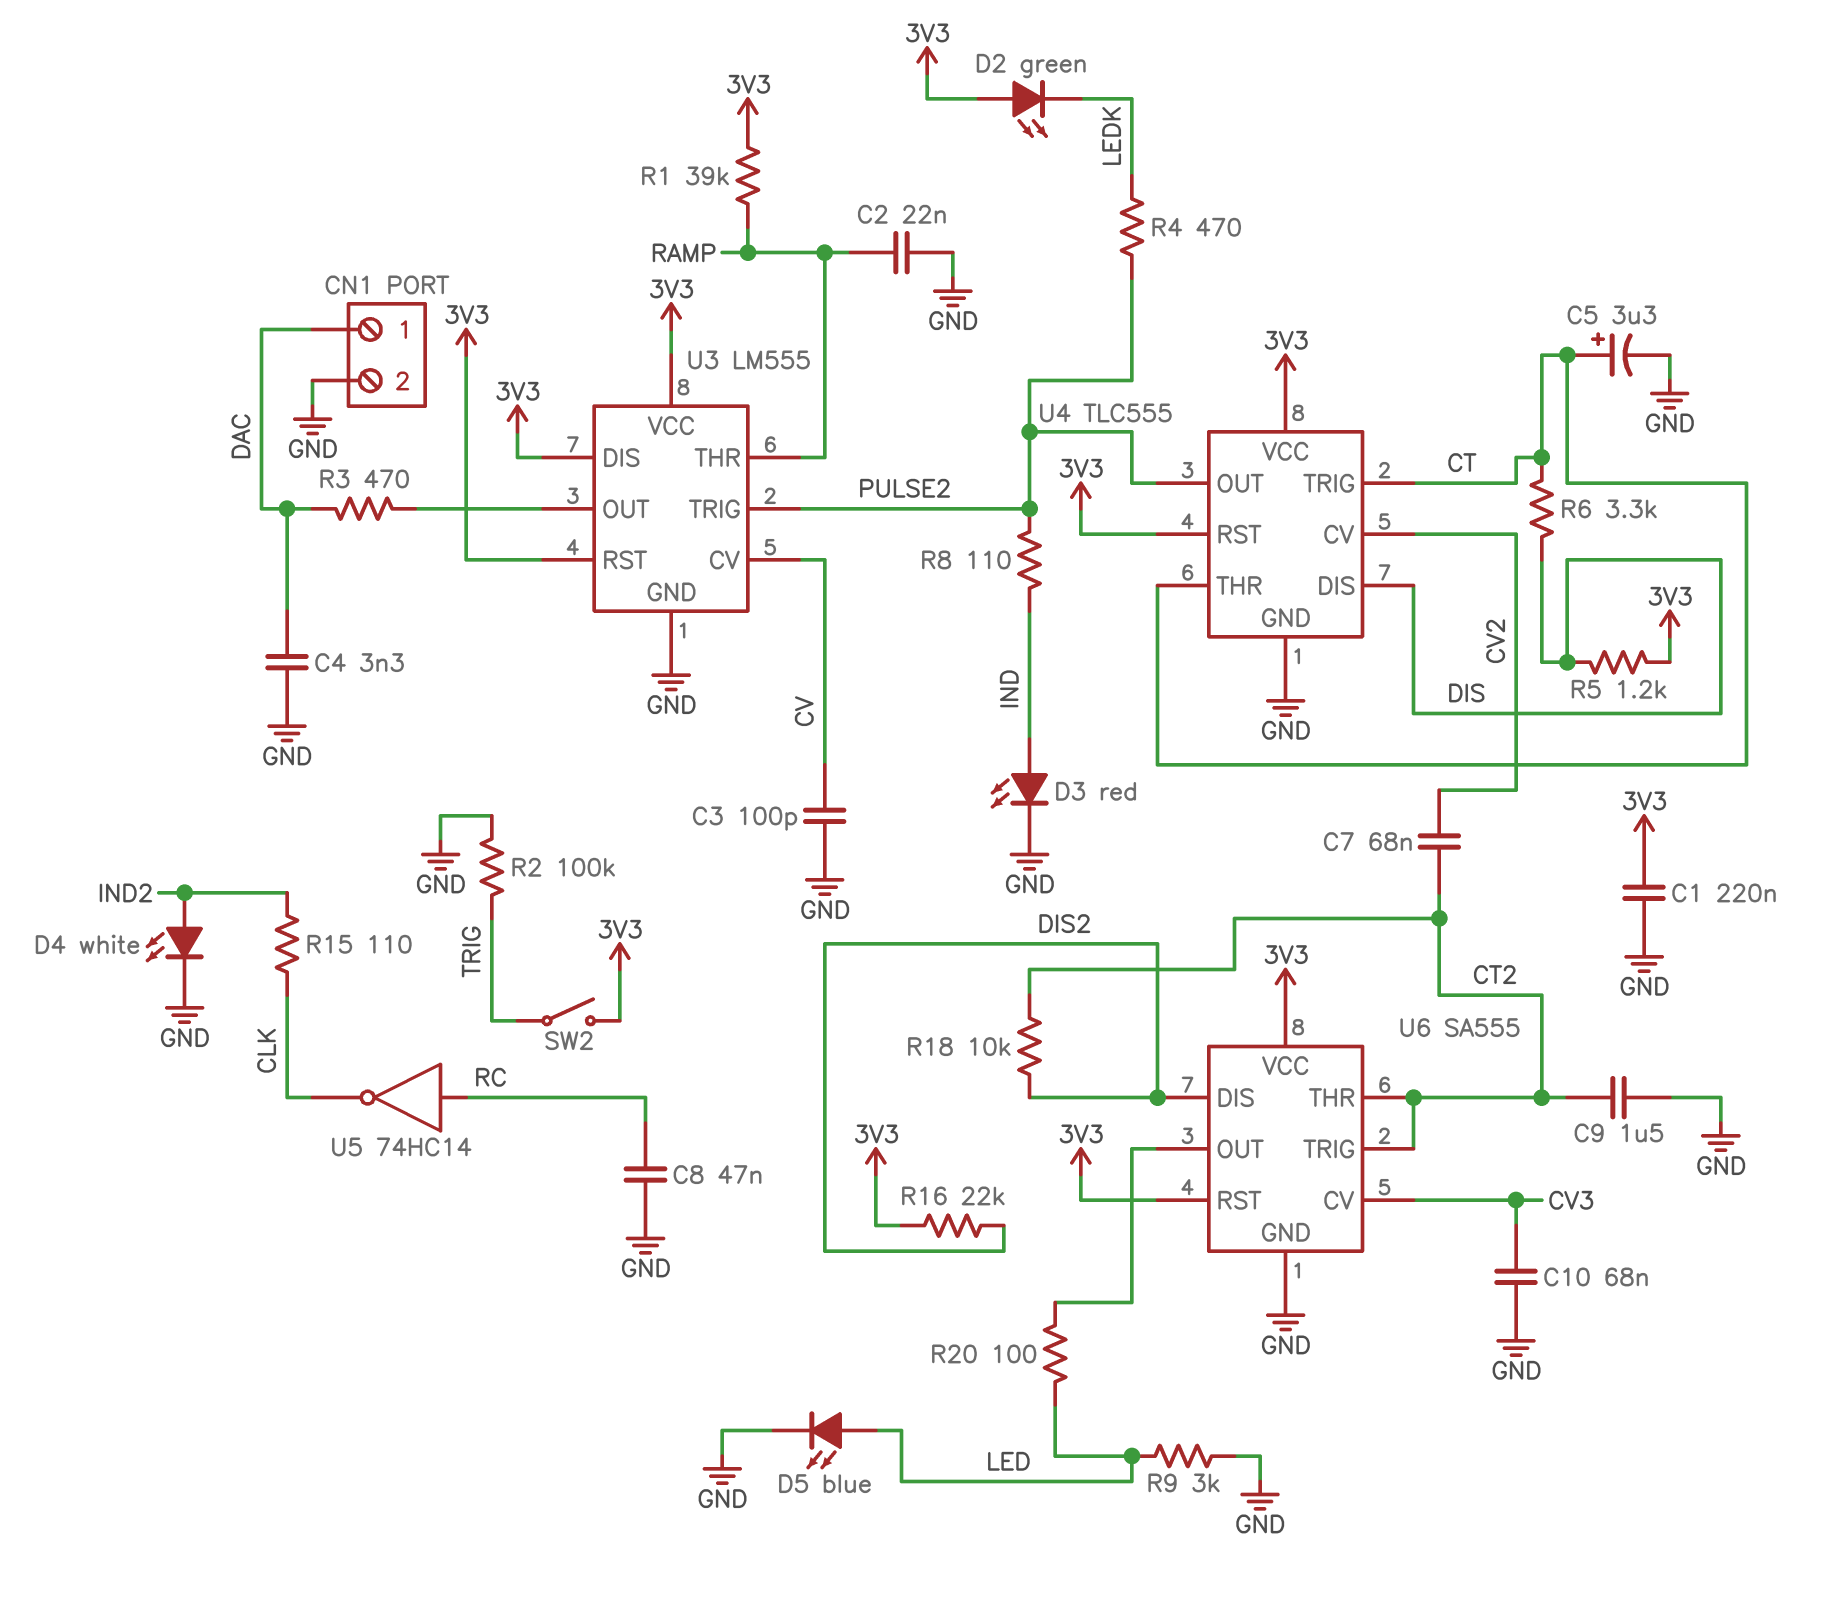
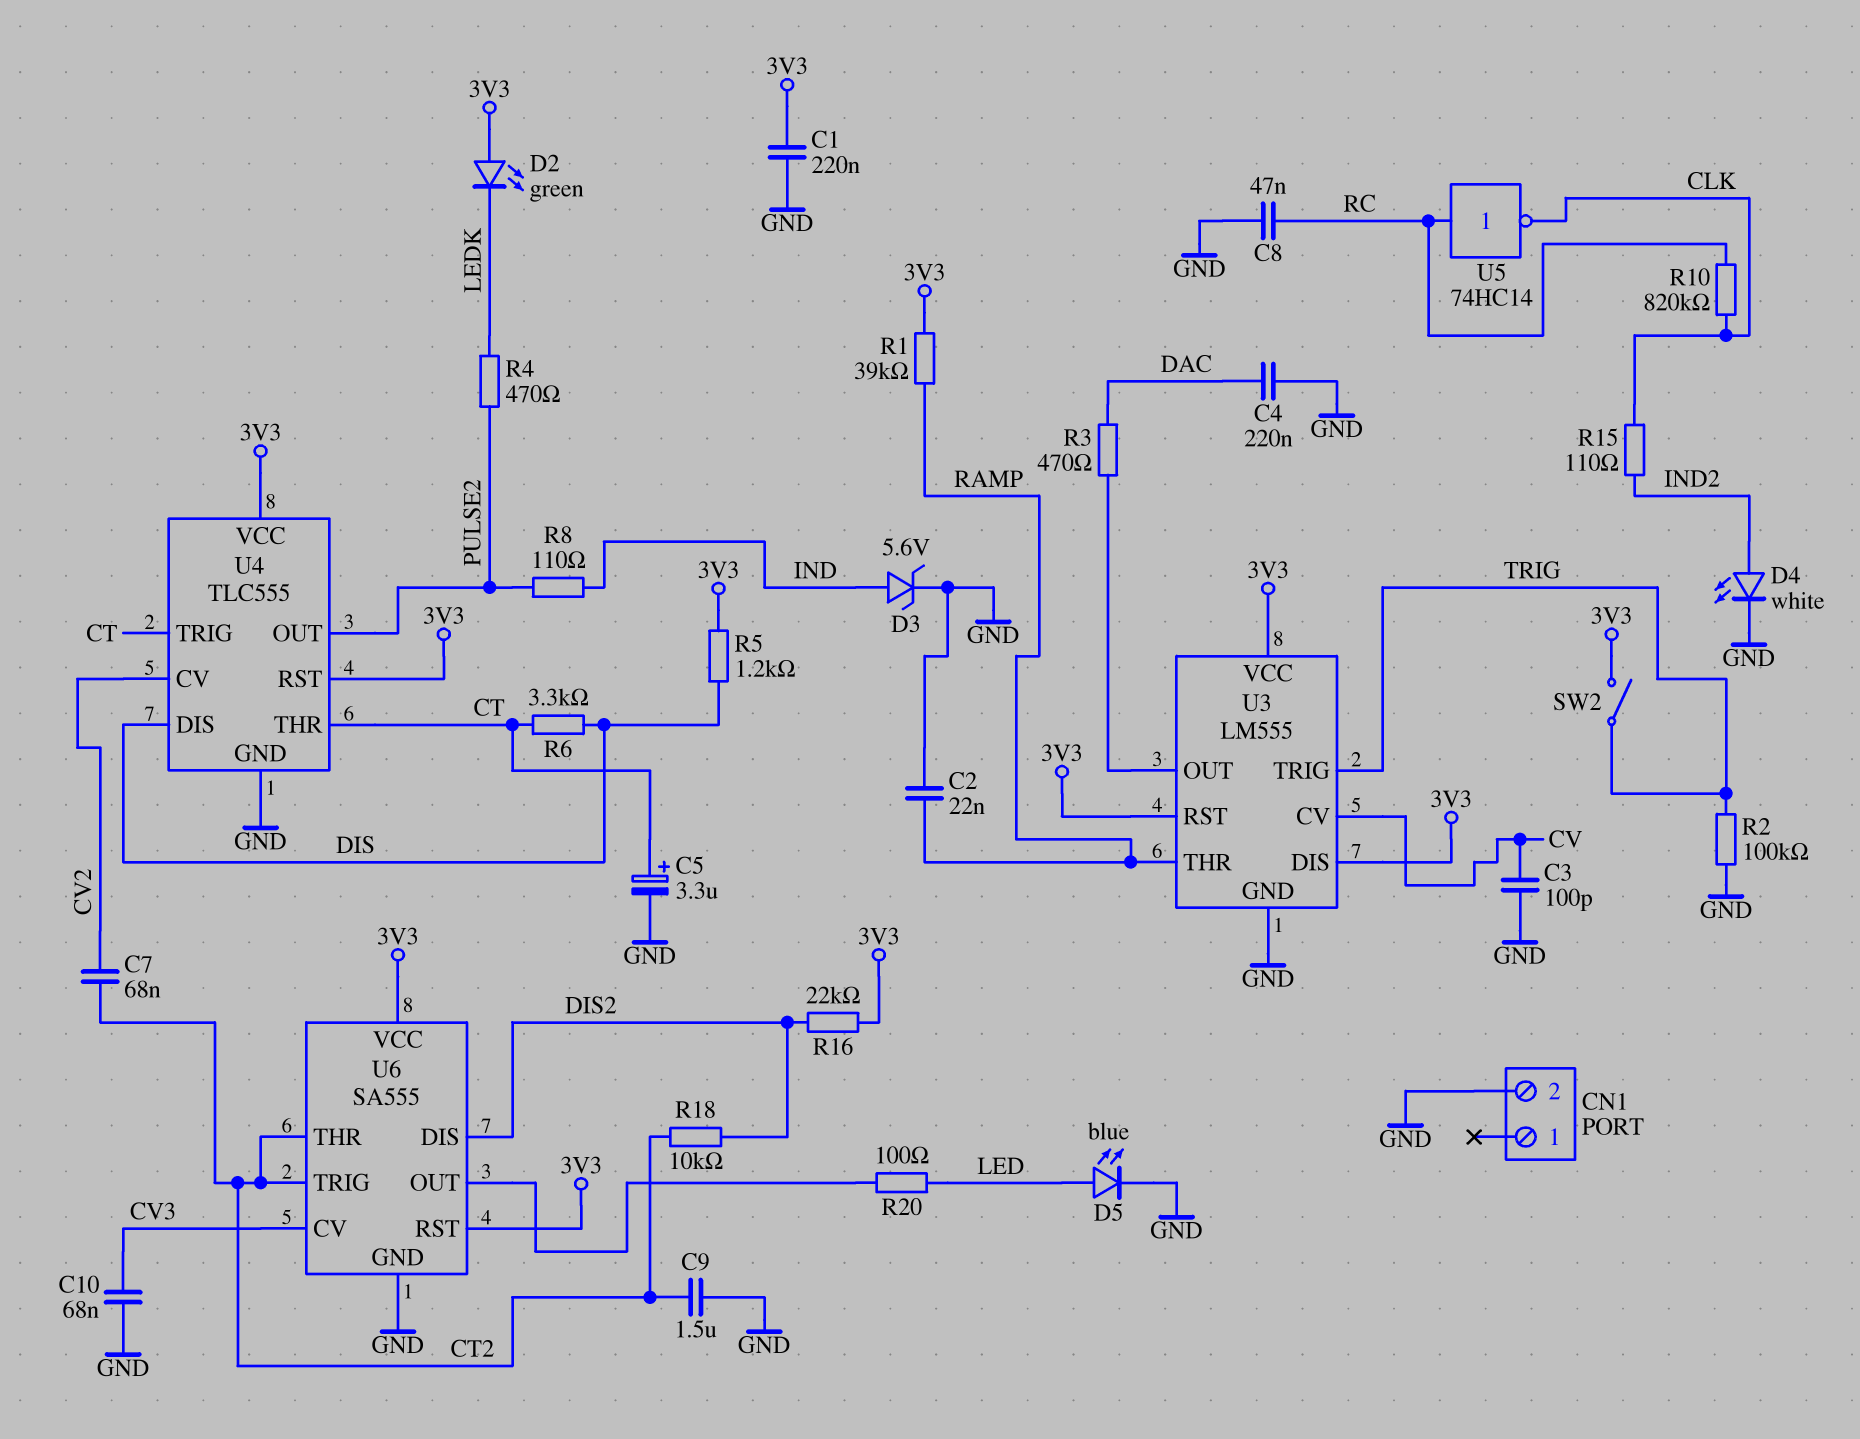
C4: 3.3nF (DAC, GND) -> 220nF (DAC, GND)
CN1 pin 1: DAC -> none
D3: LED red (A IND, K GND) -> zener 5.6V (A IND, K GND)
R9: 3k (GND, LED) -> none
R10: none -> 820k (CLK, RC)
U3 pin TRIG: PULSE2 -> TRIG

